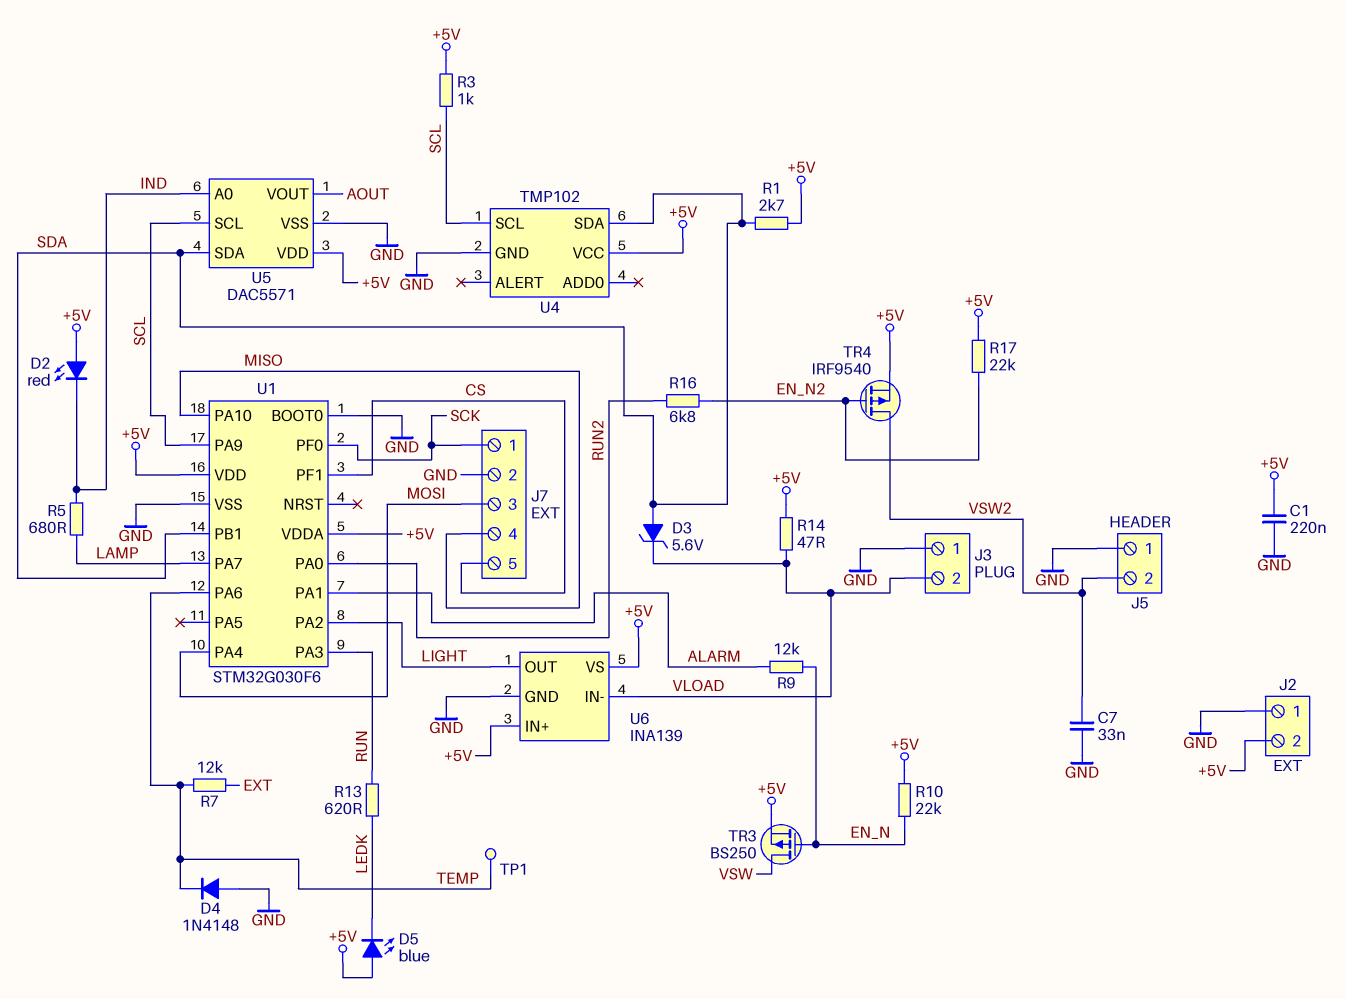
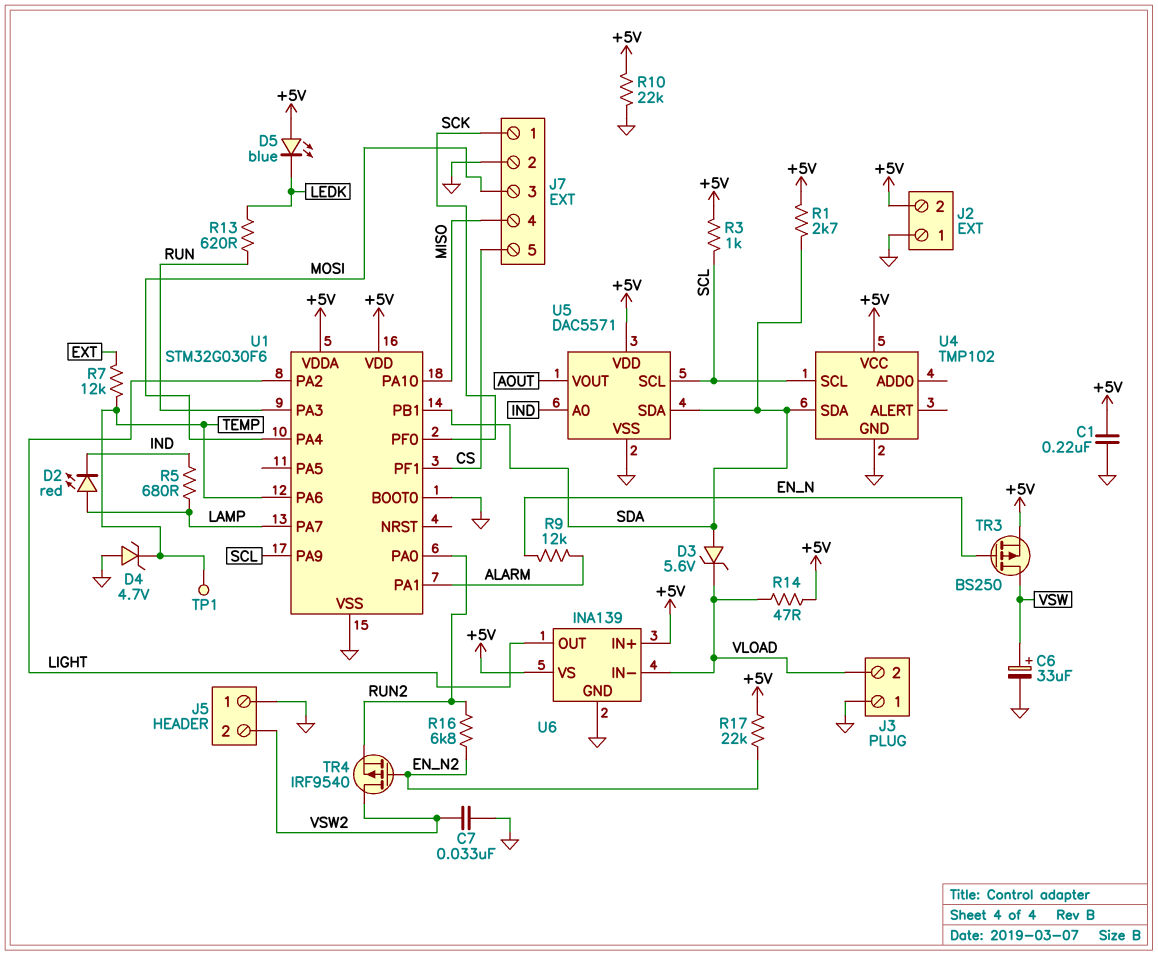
C6: none -> 33uF (plus VSW, minus GND)
D2: LED red (A +5V, K IND) -> LED red (A LAMP, K IND)
D4: diode 1N4148 (A GND, K TEMP) -> zener 4.7V (A GND, K TEMP)
R10: 22k (+5V, EN_N) -> 22k (+5V, GND)
TR4: PMOS IRF9540 (G EN_N2, D VSW2, S +5V) -> PMOS IRF9540 (G EN_N2, D VSW2, S RUN2)

